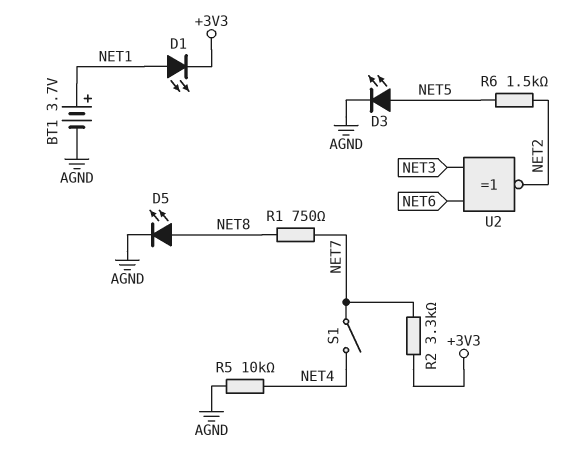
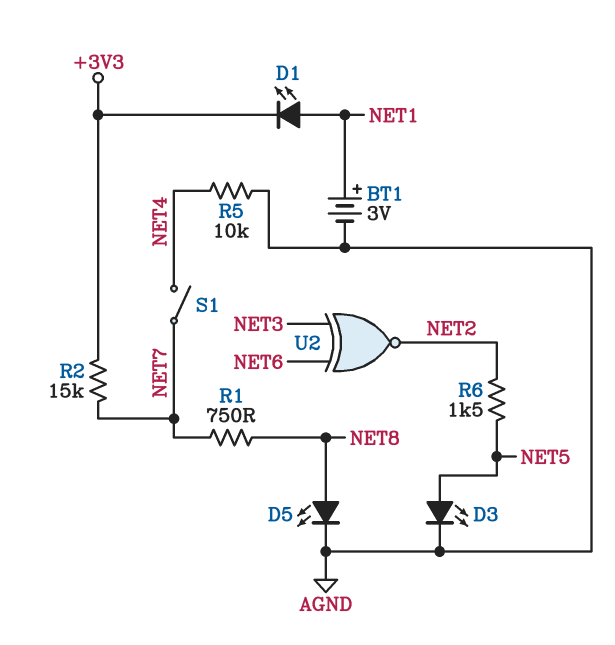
BT1: 3.7V (plus NET1, minus AGND) -> 3V (plus NET1, minus AGND)
R2: 3.3k (+3V3, NET7) -> 15k (+3V3, NET7)

